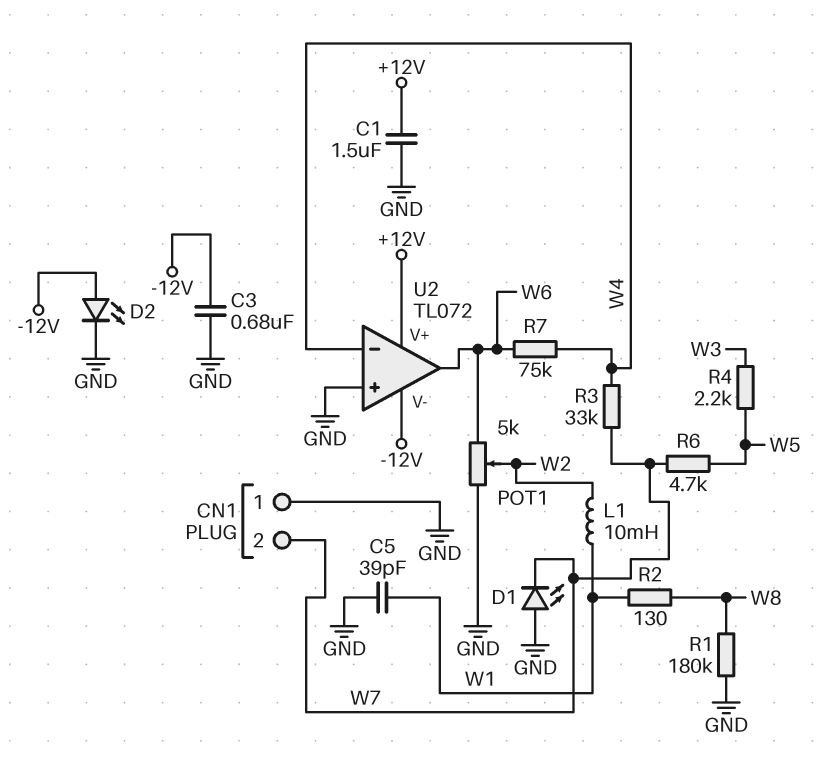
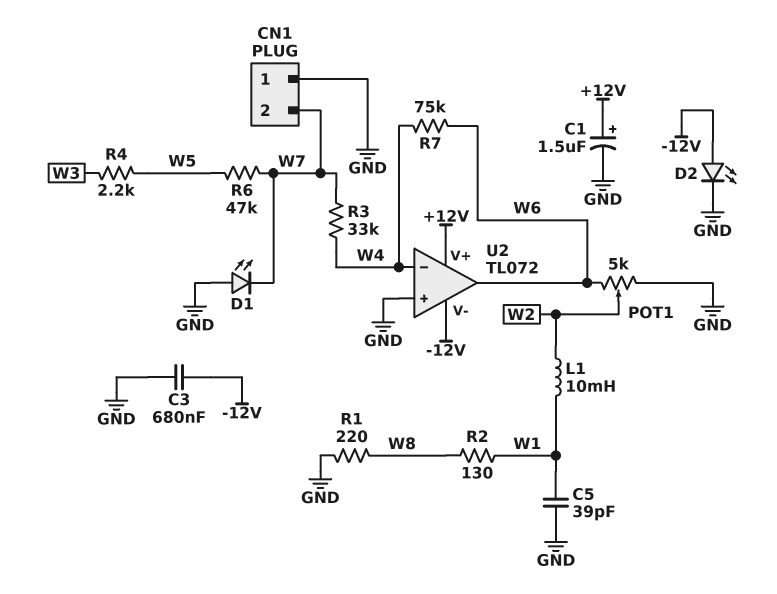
C1: 1.5uF (+12V, GND) -> 1.5uF (plus +12V, minus GND)
R1: 180k (GND, W8) -> 220 (GND, W8)
R6: 4.7k (W5, W7) -> 47k (W5, W7)

